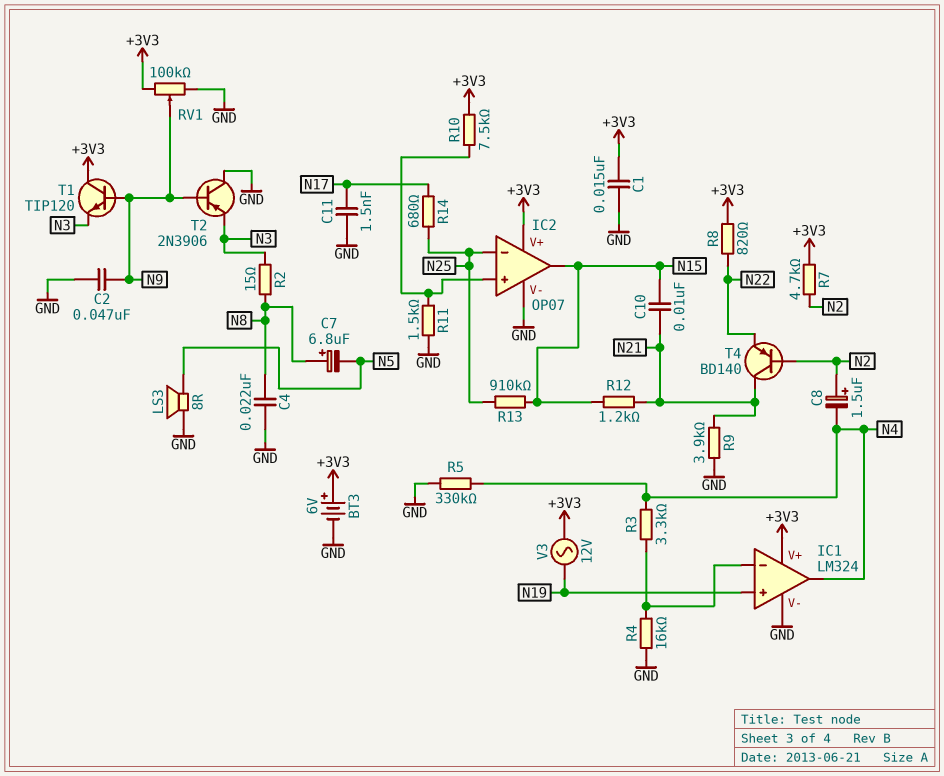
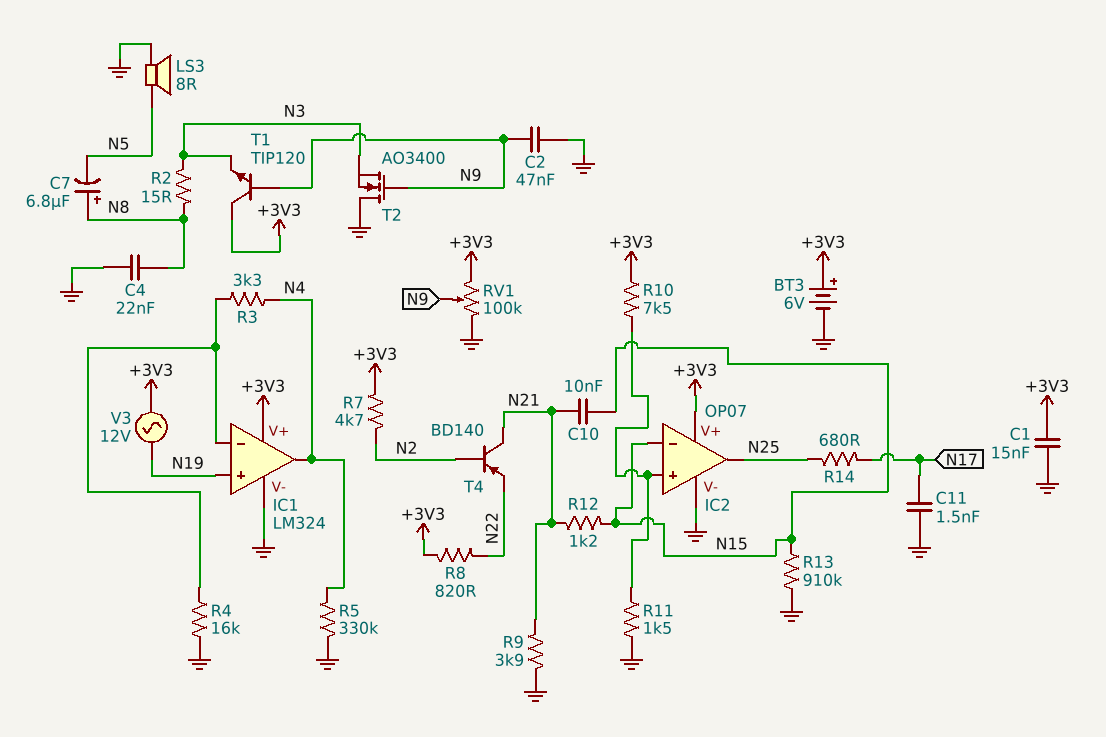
C8: 1.5uF (plus N2, minus N4) -> none
IC2 pin in-: N25 -> N15
IC2 pin out: N15 -> N25
R13: 910k (N15, N25) -> 910k (GND, N15)
T2: PNP 2N3906 (B N9, C GND, E N3) -> NMOS AO3400 (G N9, D GND, S N3)

